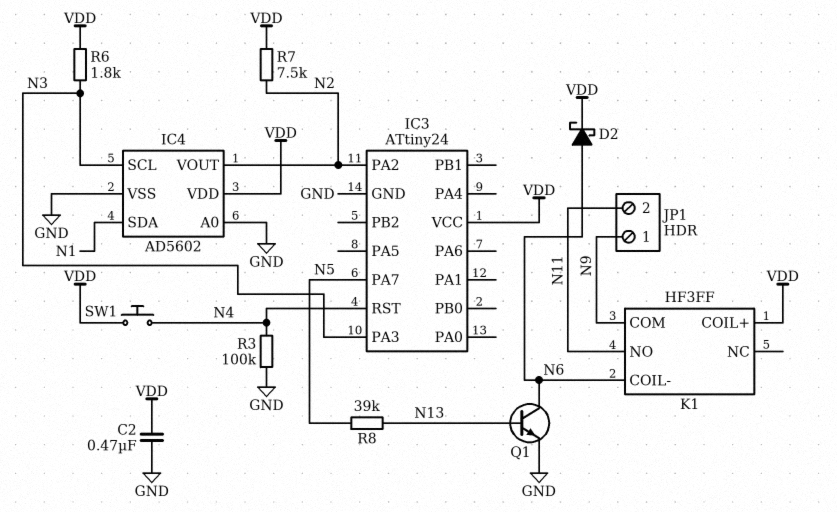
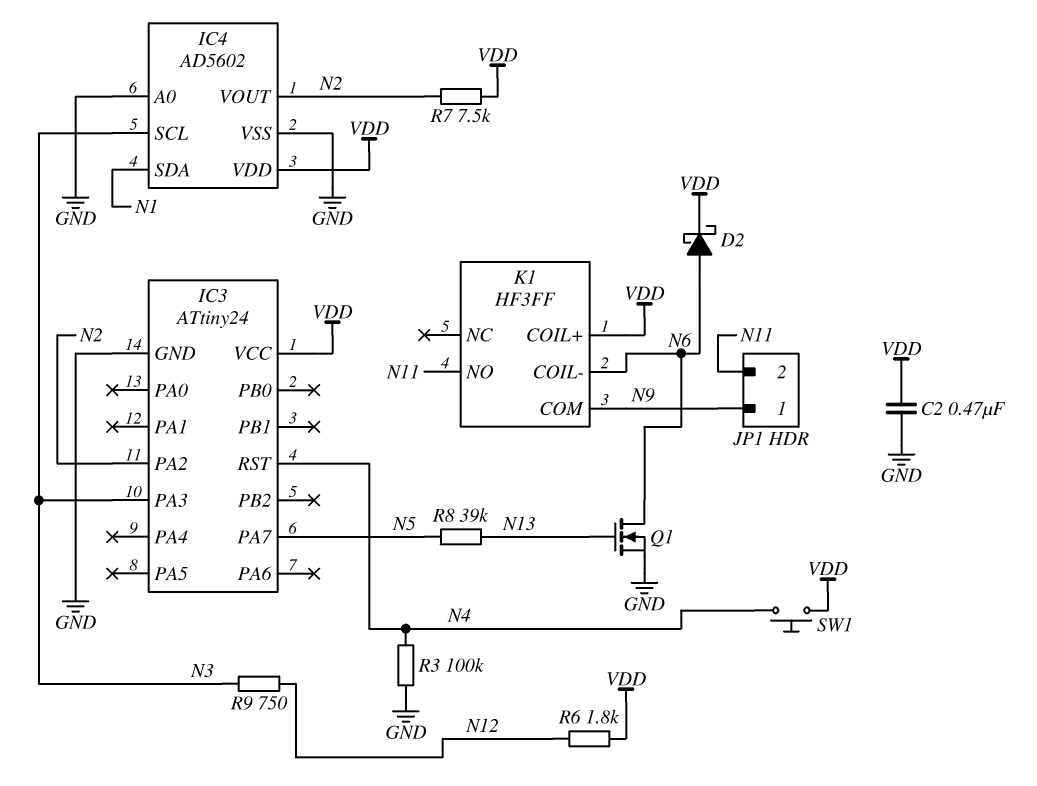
Q1: NPN (B N13, C N6, E GND) -> NMOS (G N13, D N6, S GND)
R6: 1.8k (N3, VDD) -> 1.8k (N12, VDD)
R9: none -> 750 (N3, N12)

